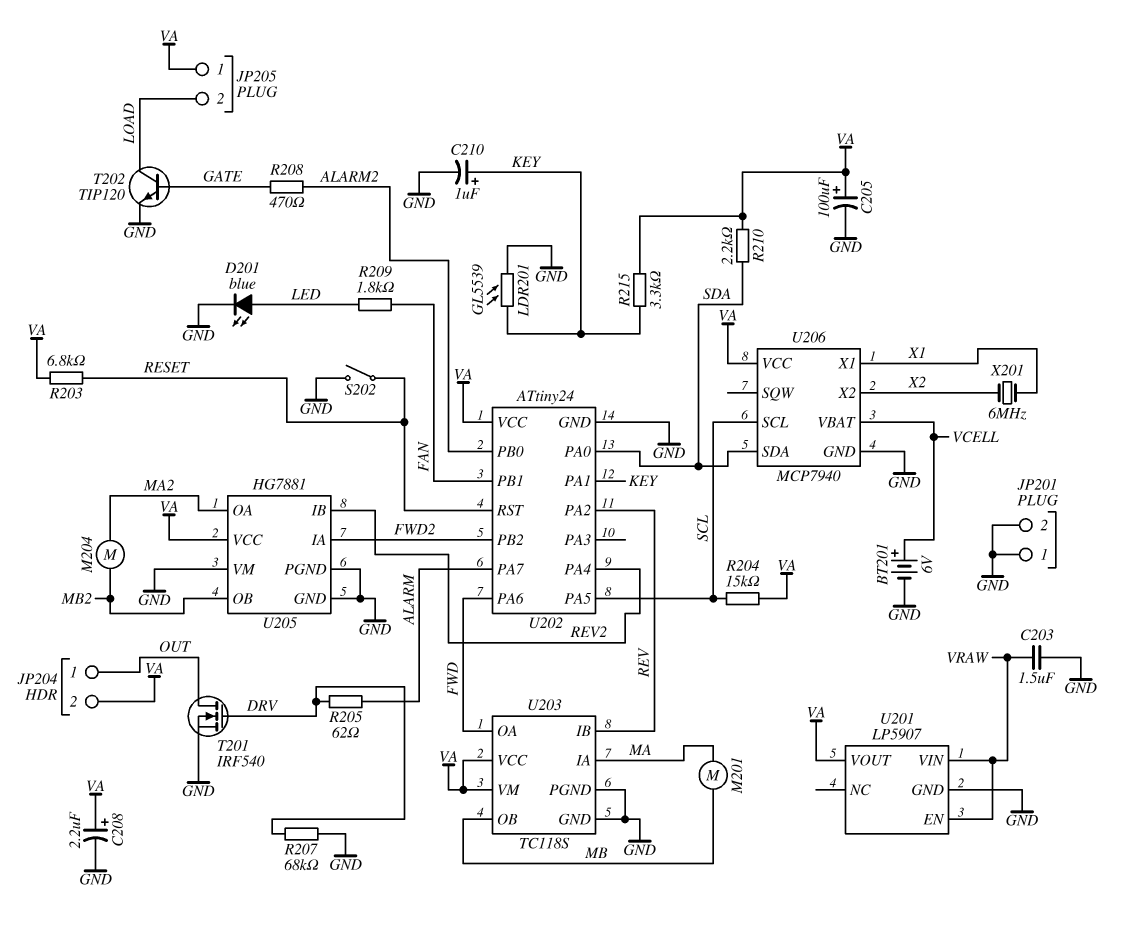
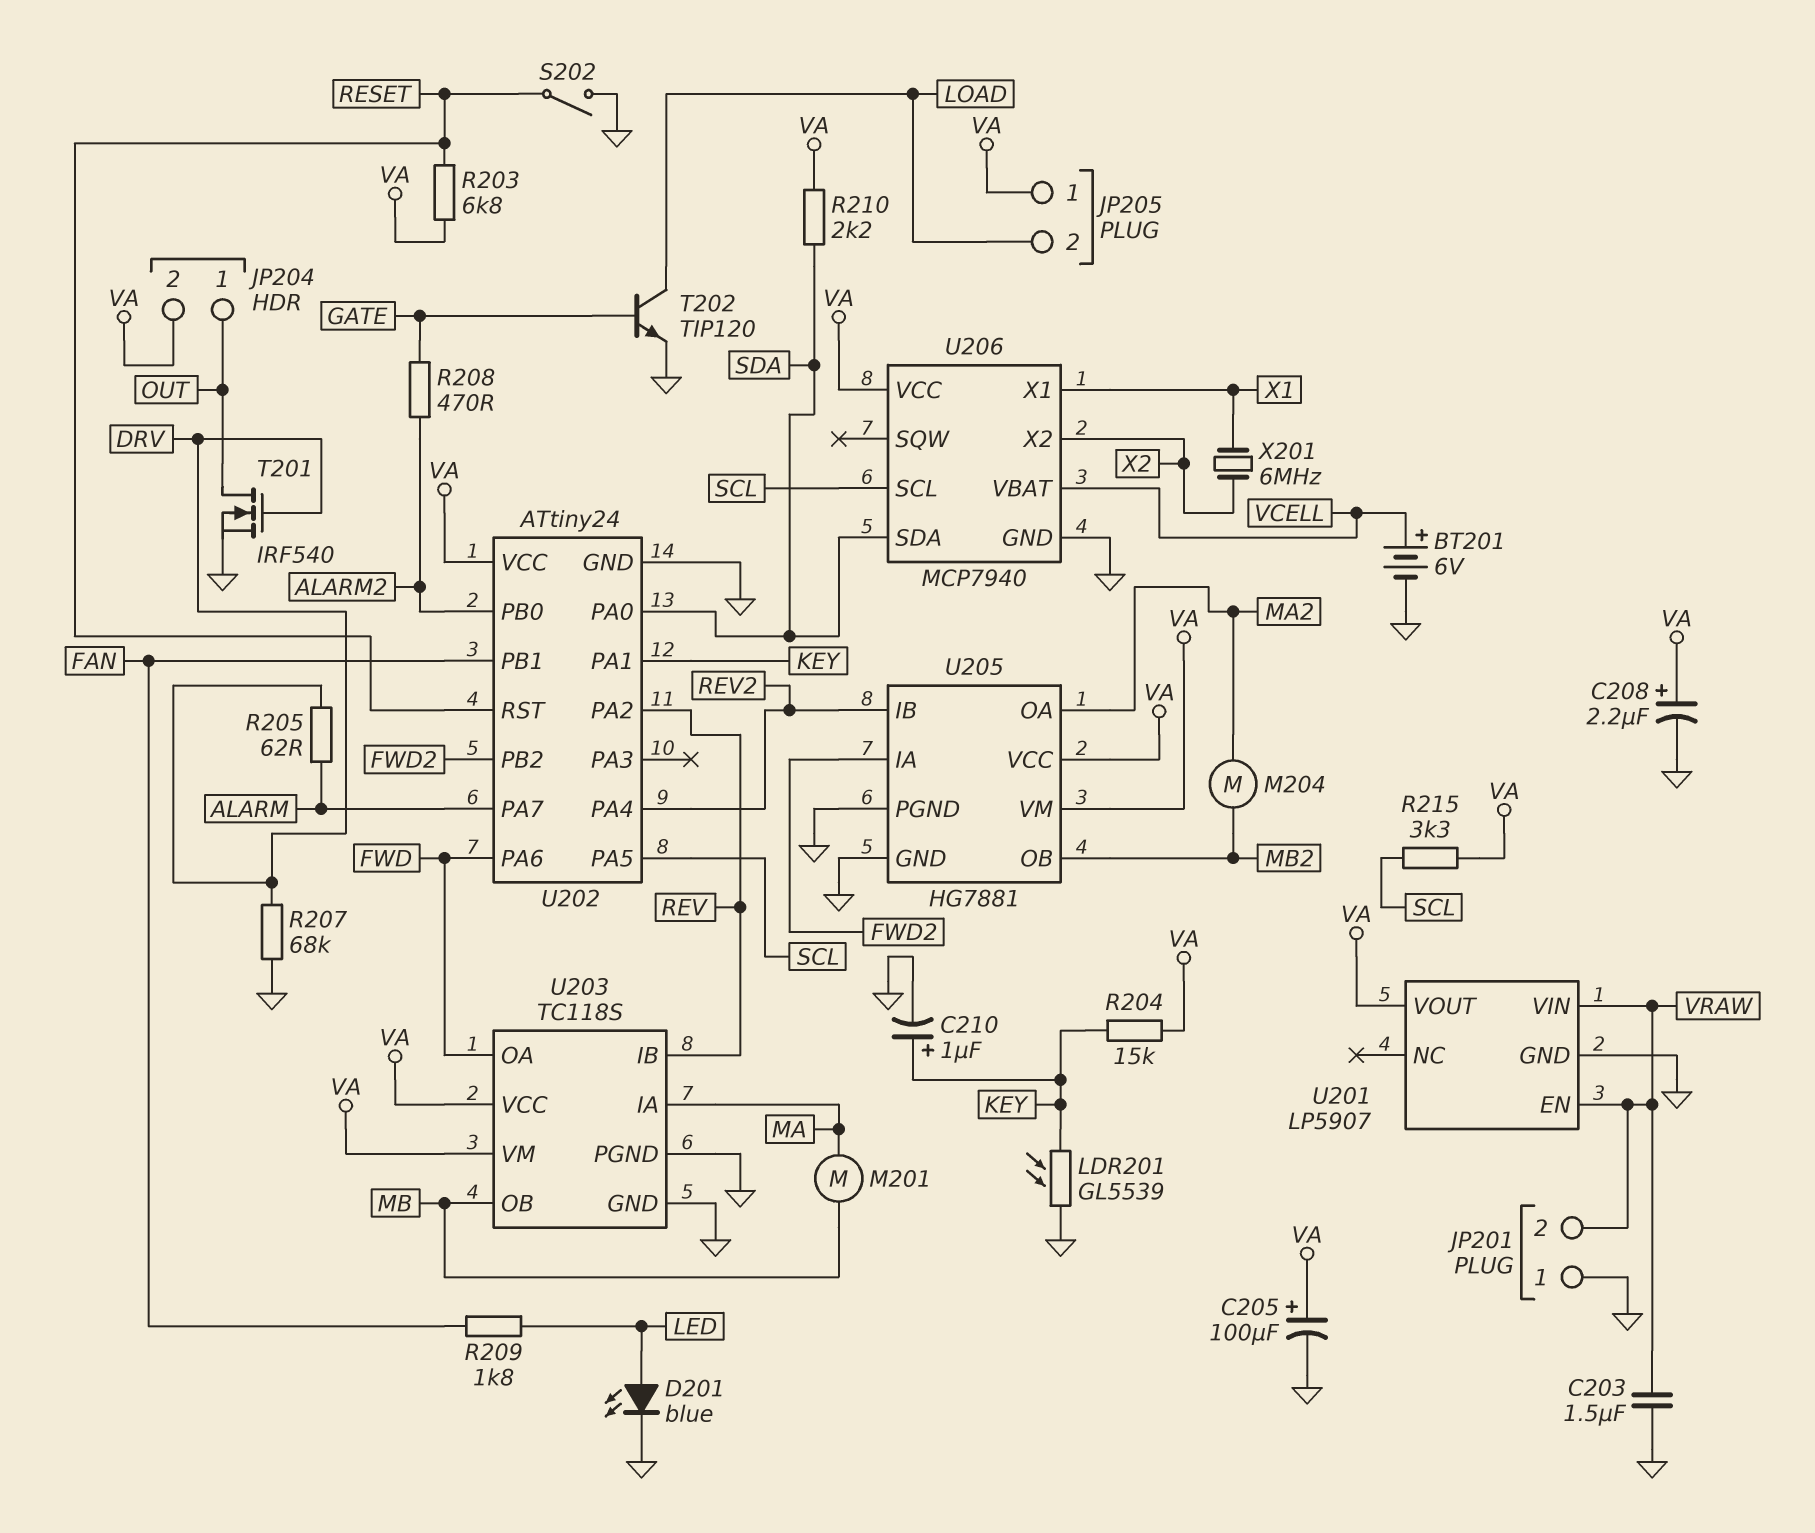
JP201 pin 2: GND -> VRAW
R204: 15k (SCL, VA) -> 15k (KEY, VA)
R215: 3.3k (KEY, VA) -> 3.3k (SCL, VA)
U205 pin VM: GND -> VA

